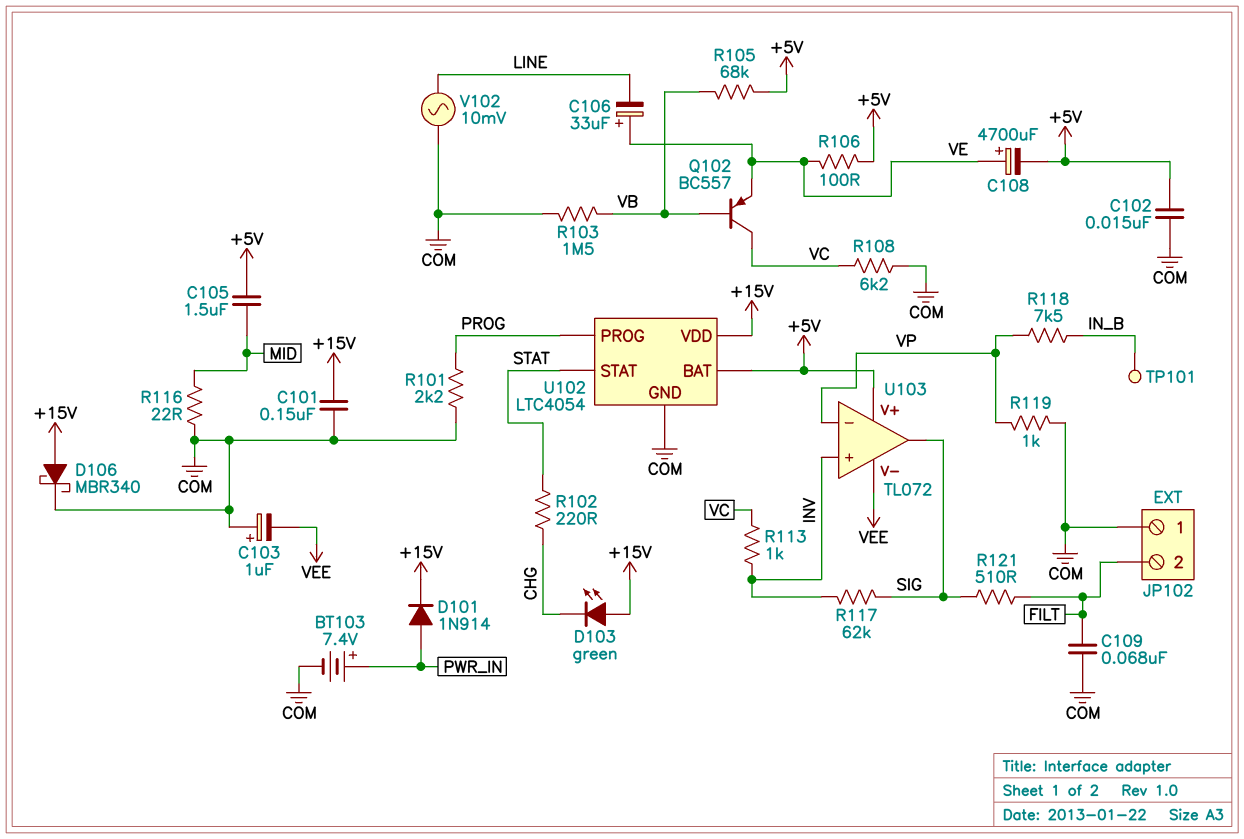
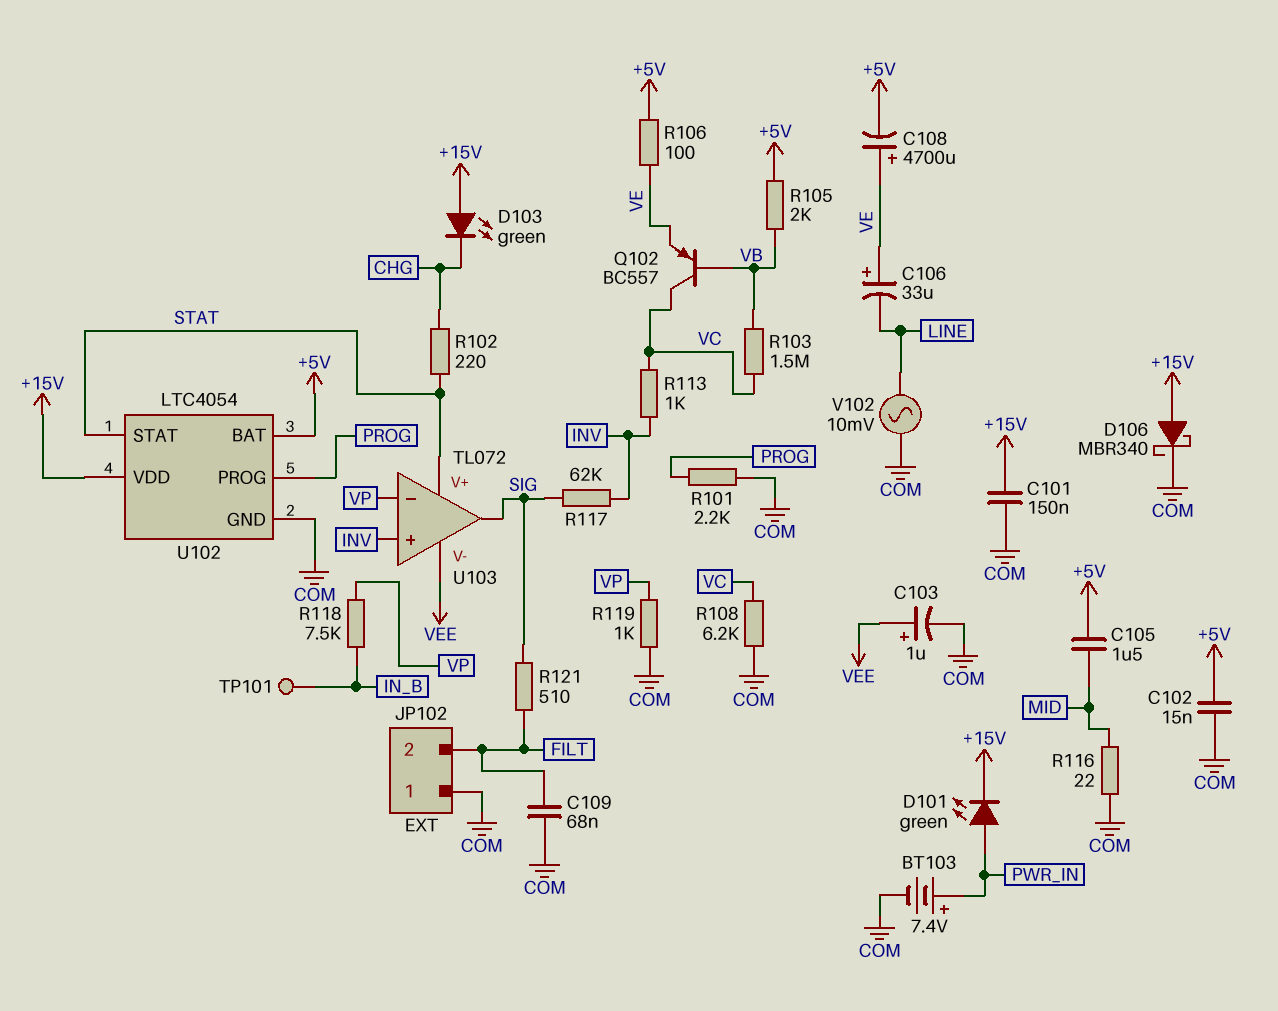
C103: 1uF (plus COM, minus VEE) -> 1uF (plus VEE, minus COM)
D101: diode 1N914 (A PWR_IN, K +15V) -> LED green (A PWR_IN, K +15V)
R103: 1.5M (COM, VB) -> 1.5M (VB, VC)
R105: 68k (+5V, VB) -> 2k (+5V, VB)
U103 pin V+: +5V -> STAT

